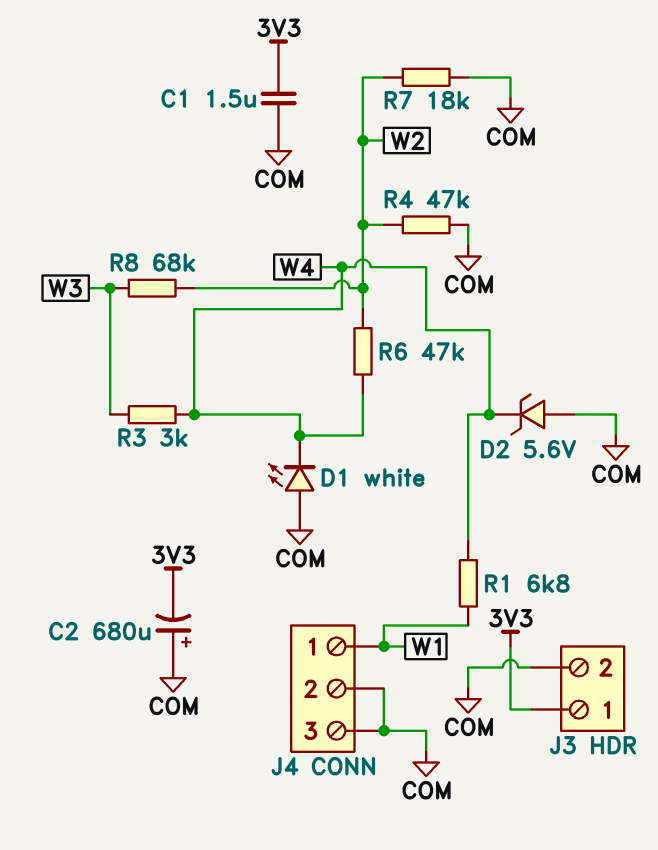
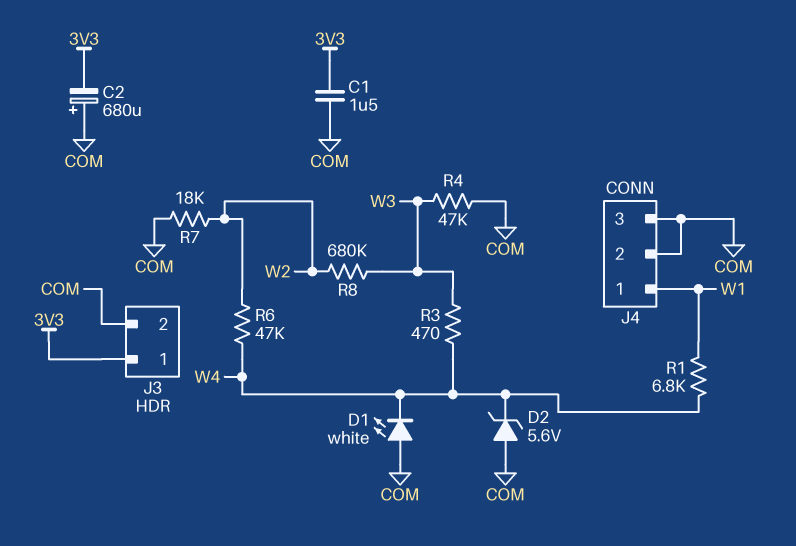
R3: 3k (W3, W4) -> 470 (W3, W4)
R4: 47k (COM, W2) -> 47k (COM, W3)
R8: 68k (W2, W3) -> 680k (W2, W3)

